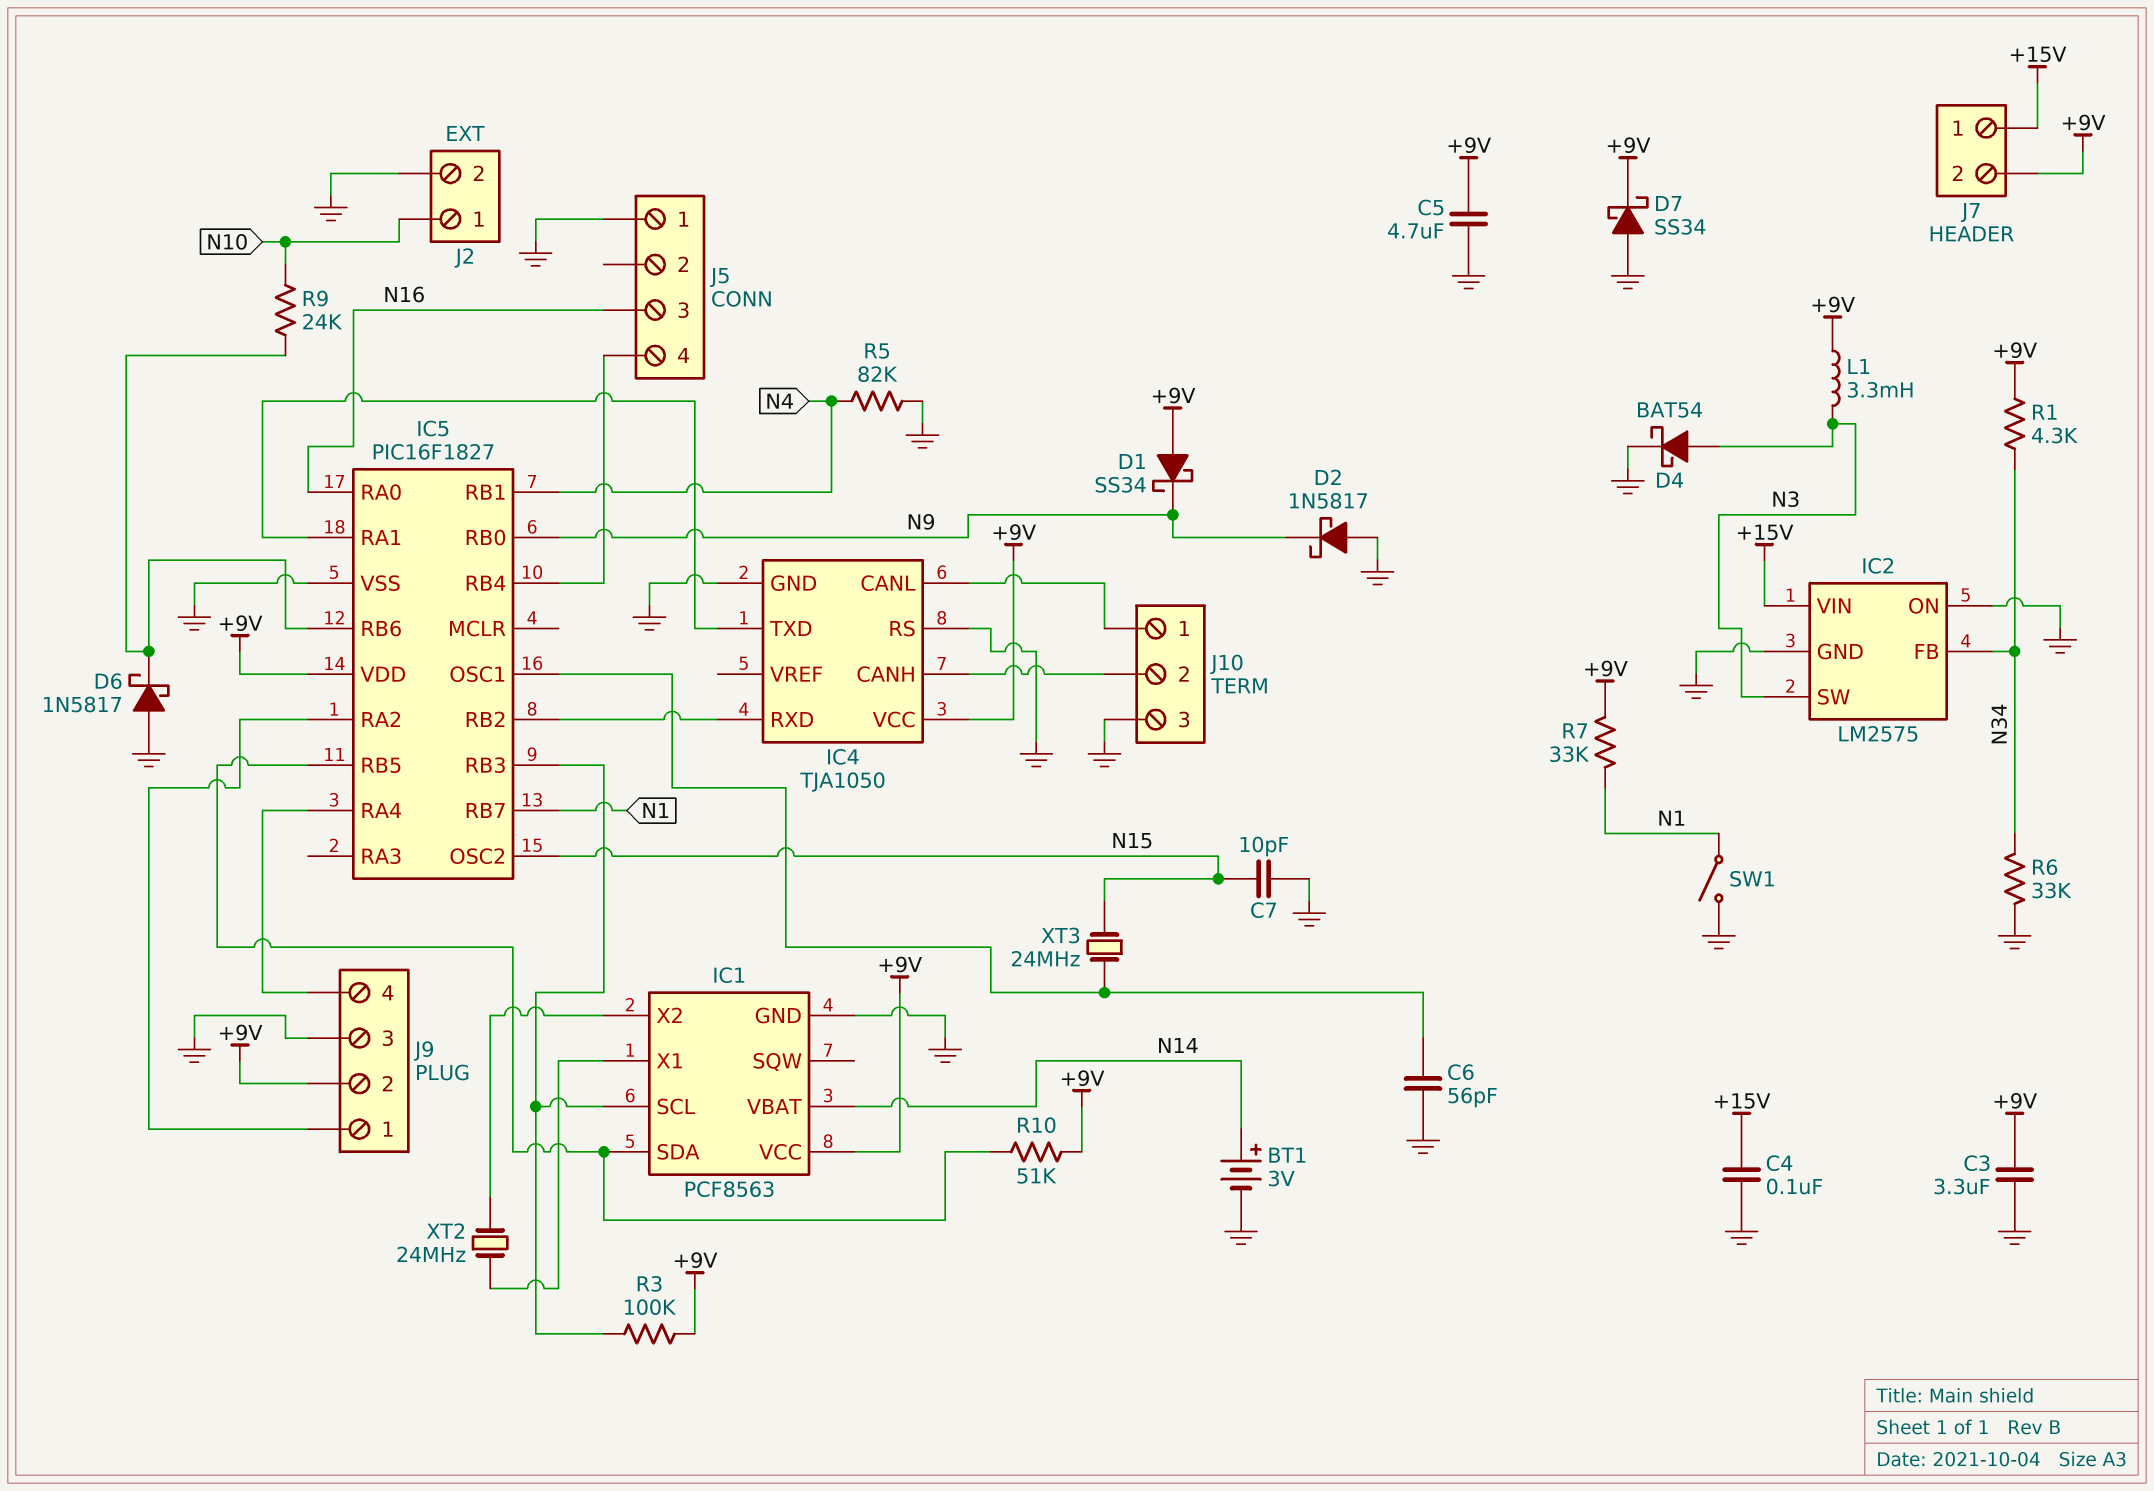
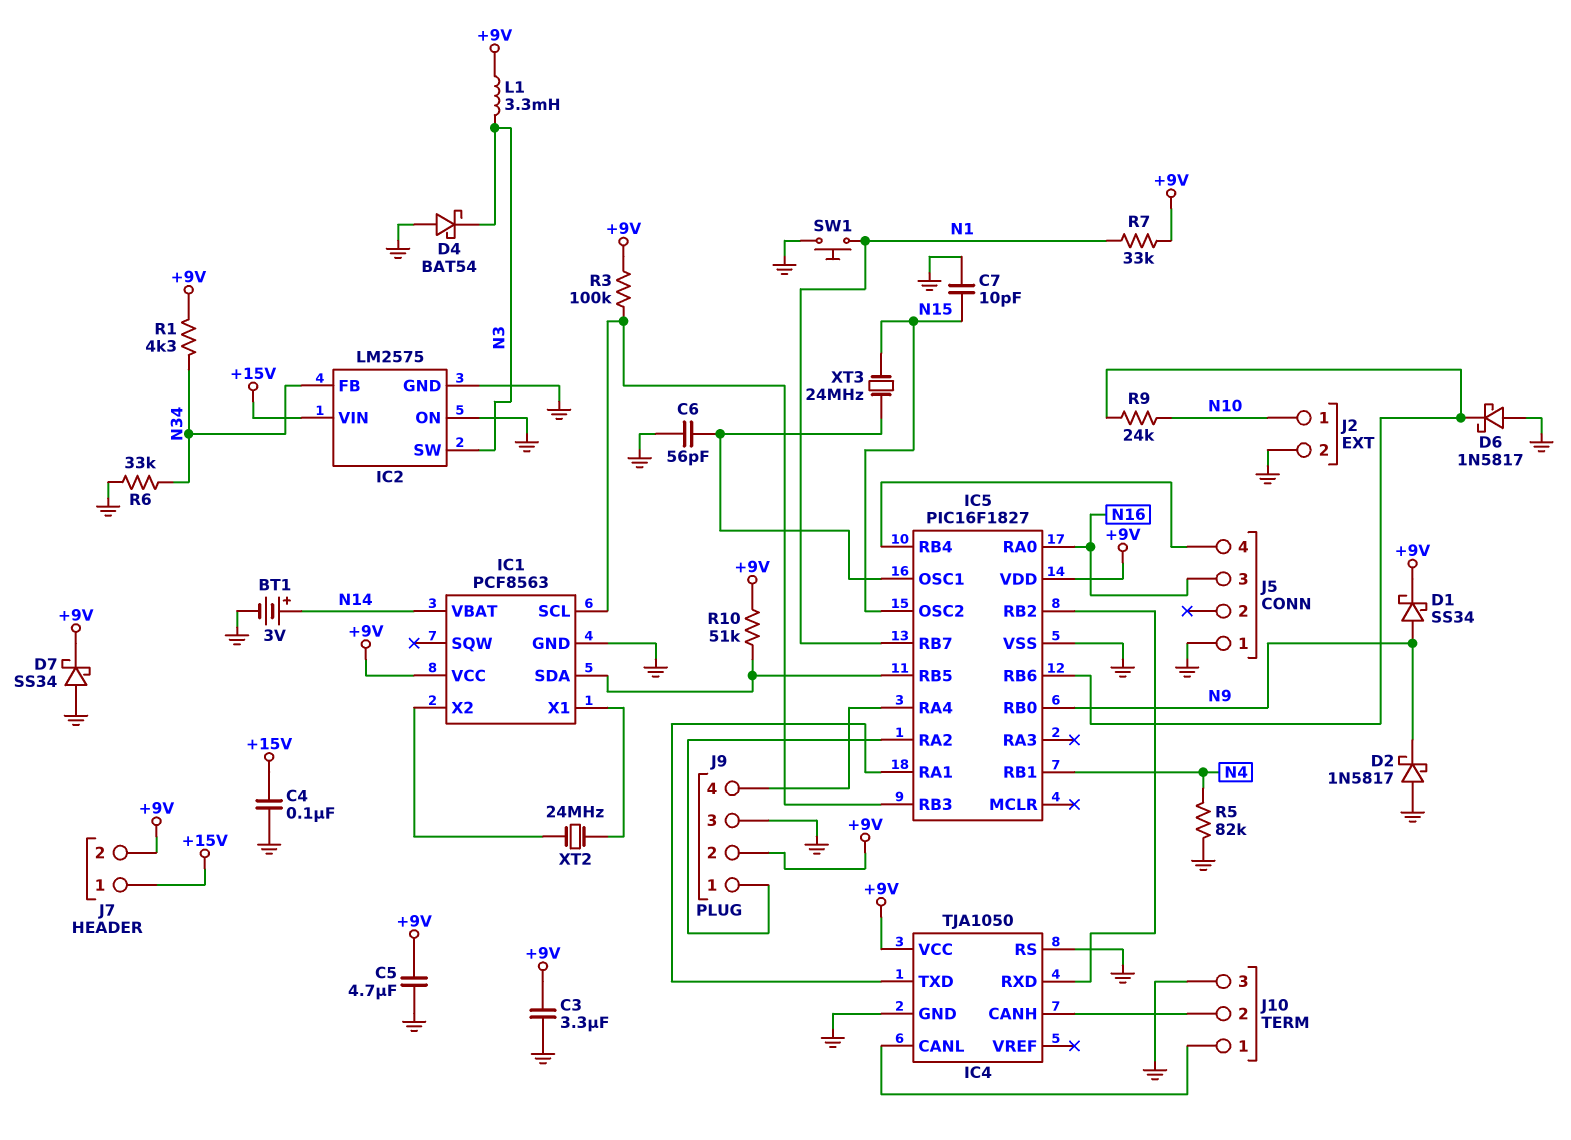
D1: schottky SS34 (A +9V, K N9) -> schottky SS34 (A N9, K +9V)
D4: schottky BAT54 (A N3, K GND) -> schottky BAT54 (A GND, K N3)
SW1: switch (GND, N1) -> button (GND, N1)

